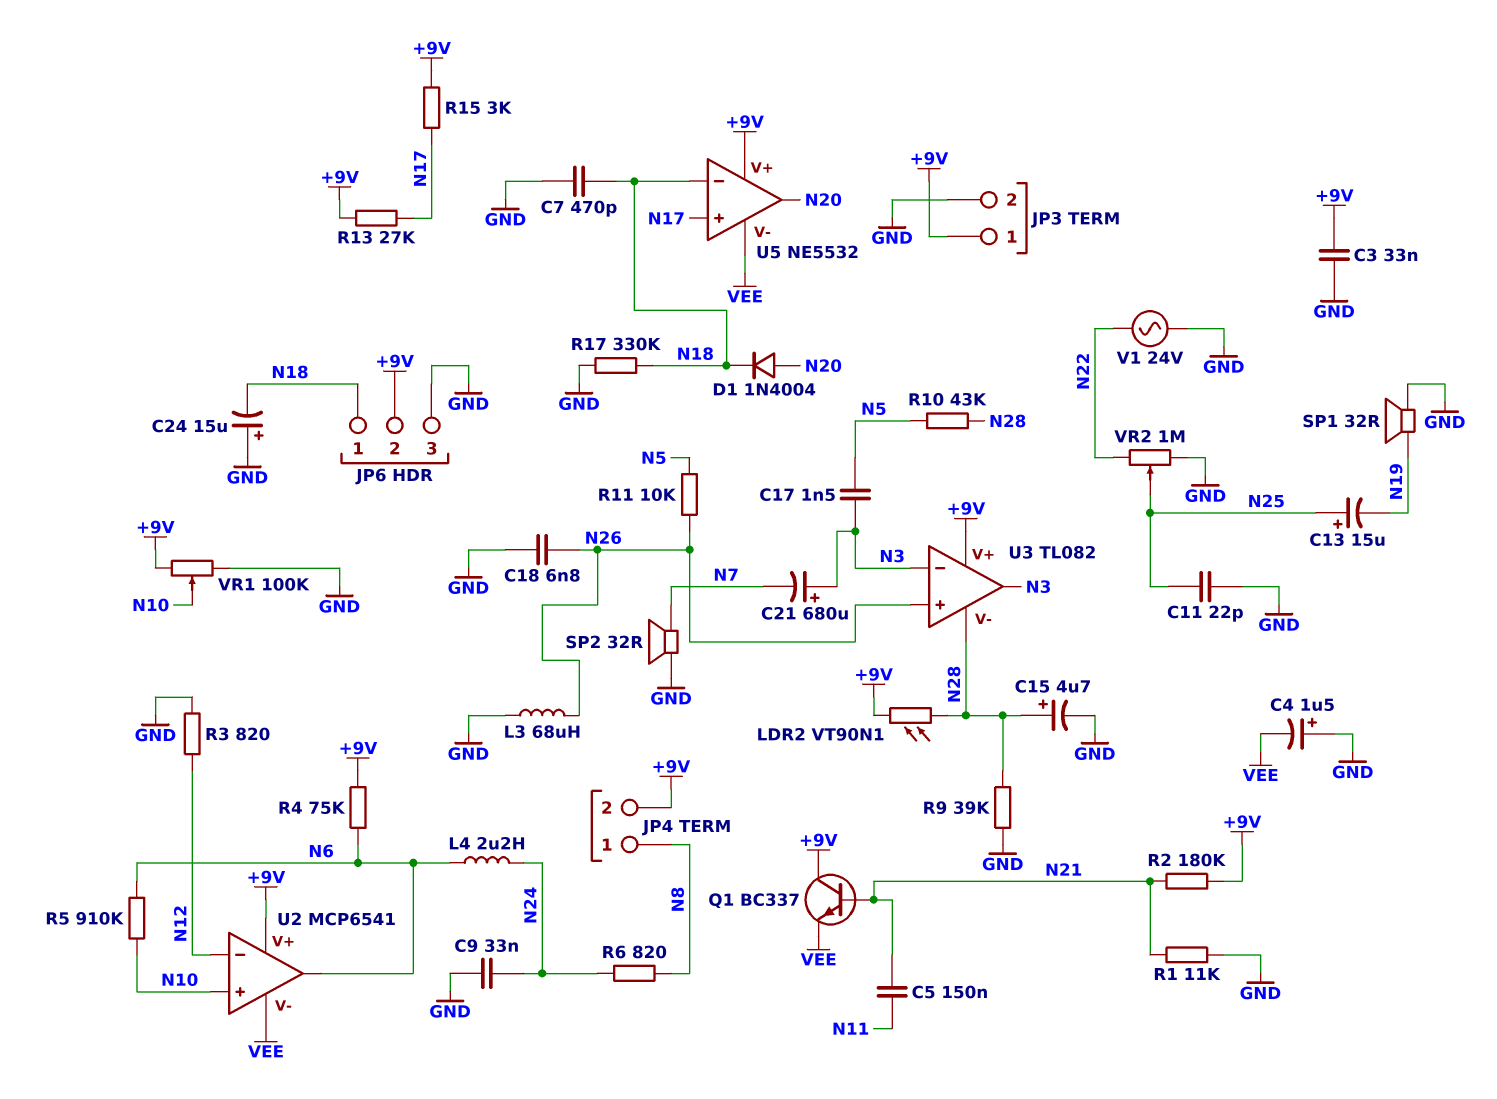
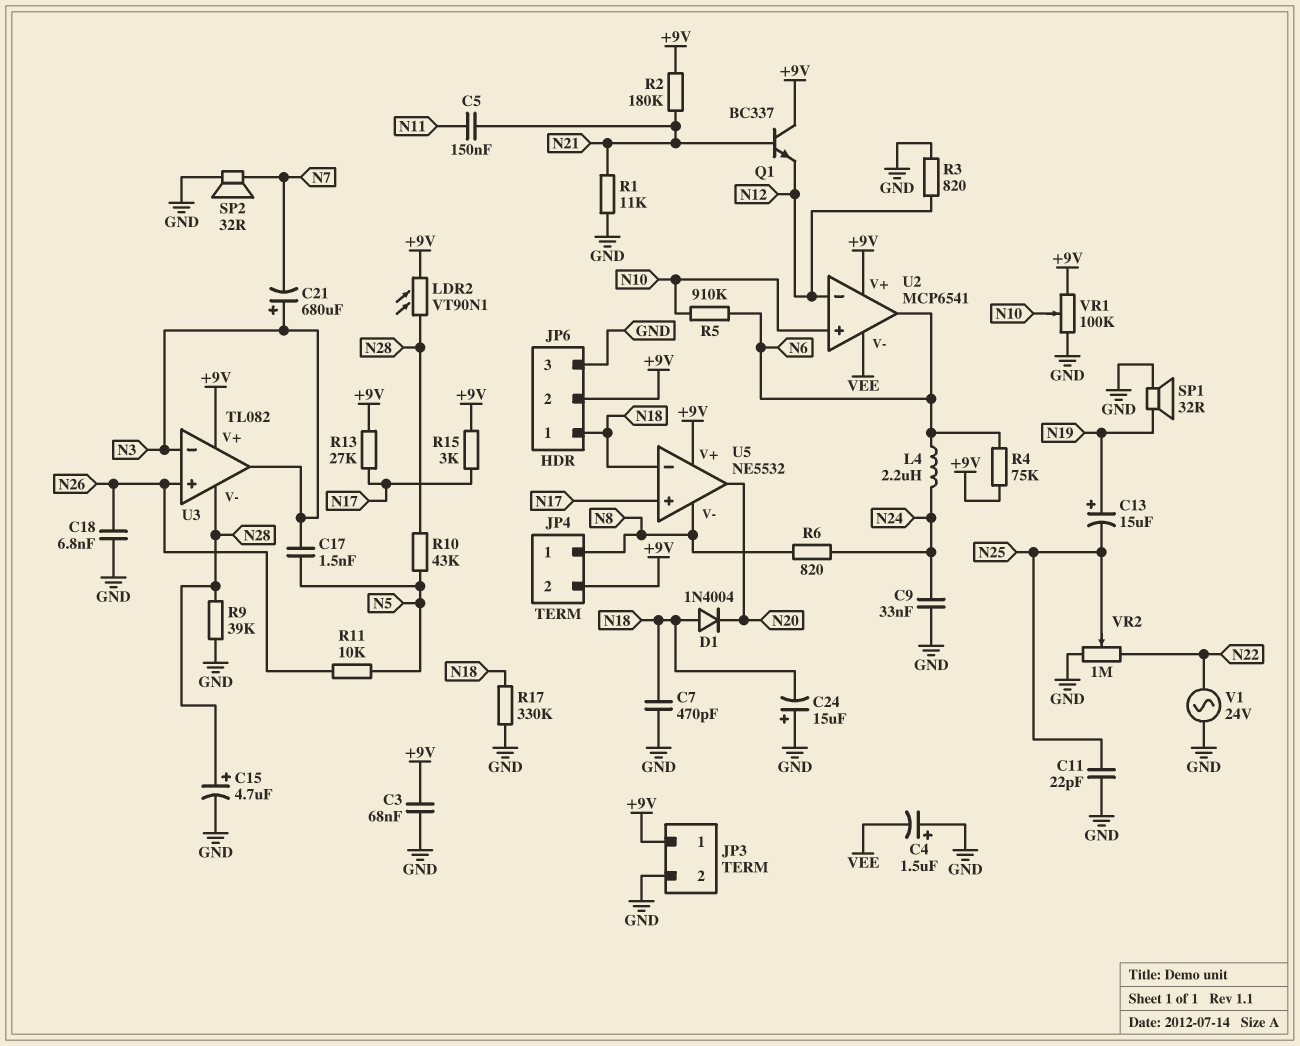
C3: 33nF (+9V, GND) -> 68nF (+9V, GND)
C13: 15uF (plus N25, minus N19) -> 15uF (plus N19, minus N25)
D1: diode 1N4004 (A N20, K N18) -> diode 1N4004 (A N18, K N20)
L3: 68uH (GND, N26) -> none
Q1: NPN BC337 (B N21, C +9V, E VEE) -> NPN BC337 (B N21, C +9V, E N12)
U5 pin V-: VEE -> N8

